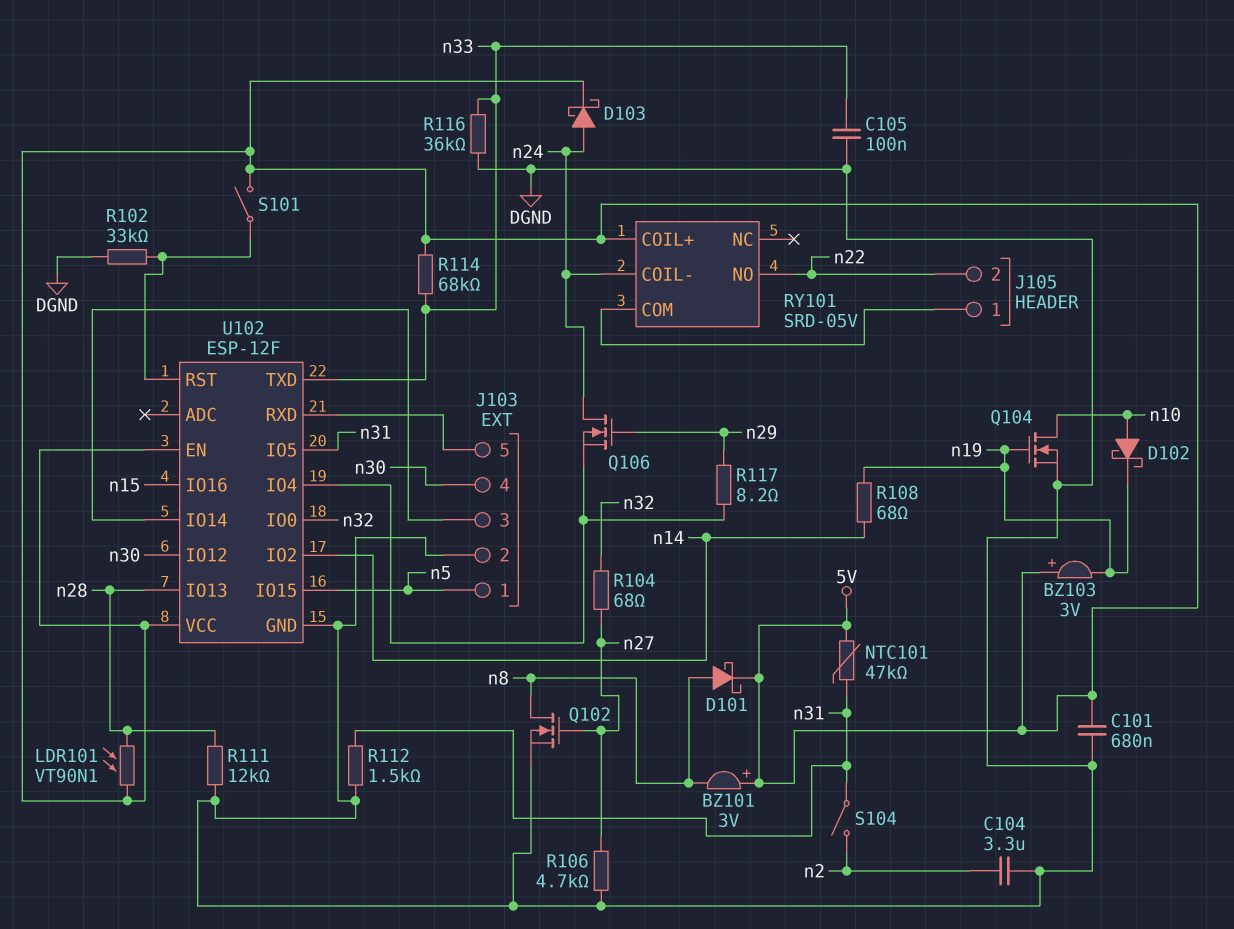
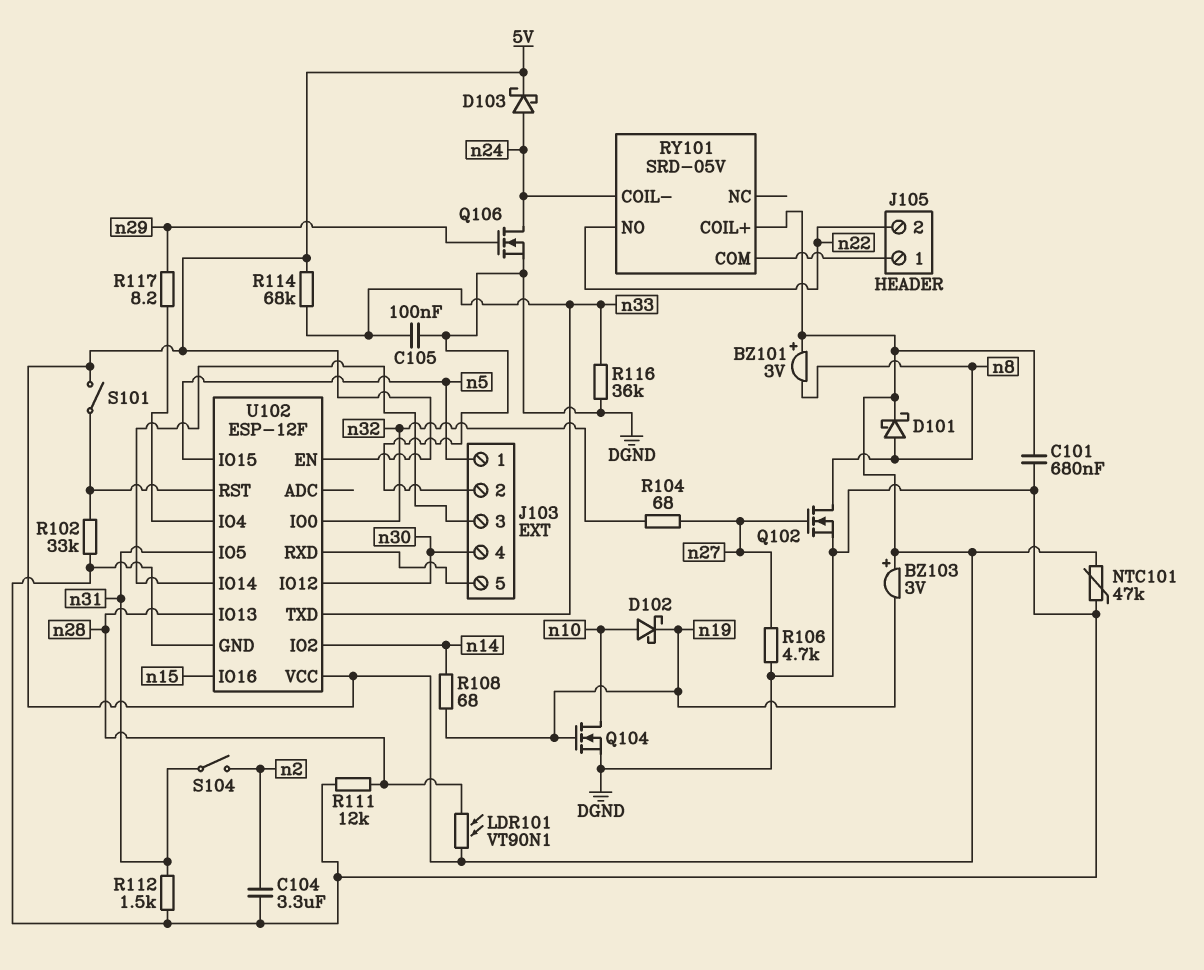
NTC101: 47k (5V, n31) -> 47k (5V, DGND)
Q106: NMOS (G n29, D n24, S U102/IO4) -> NMOS (G n29, D n24, S DGND)

